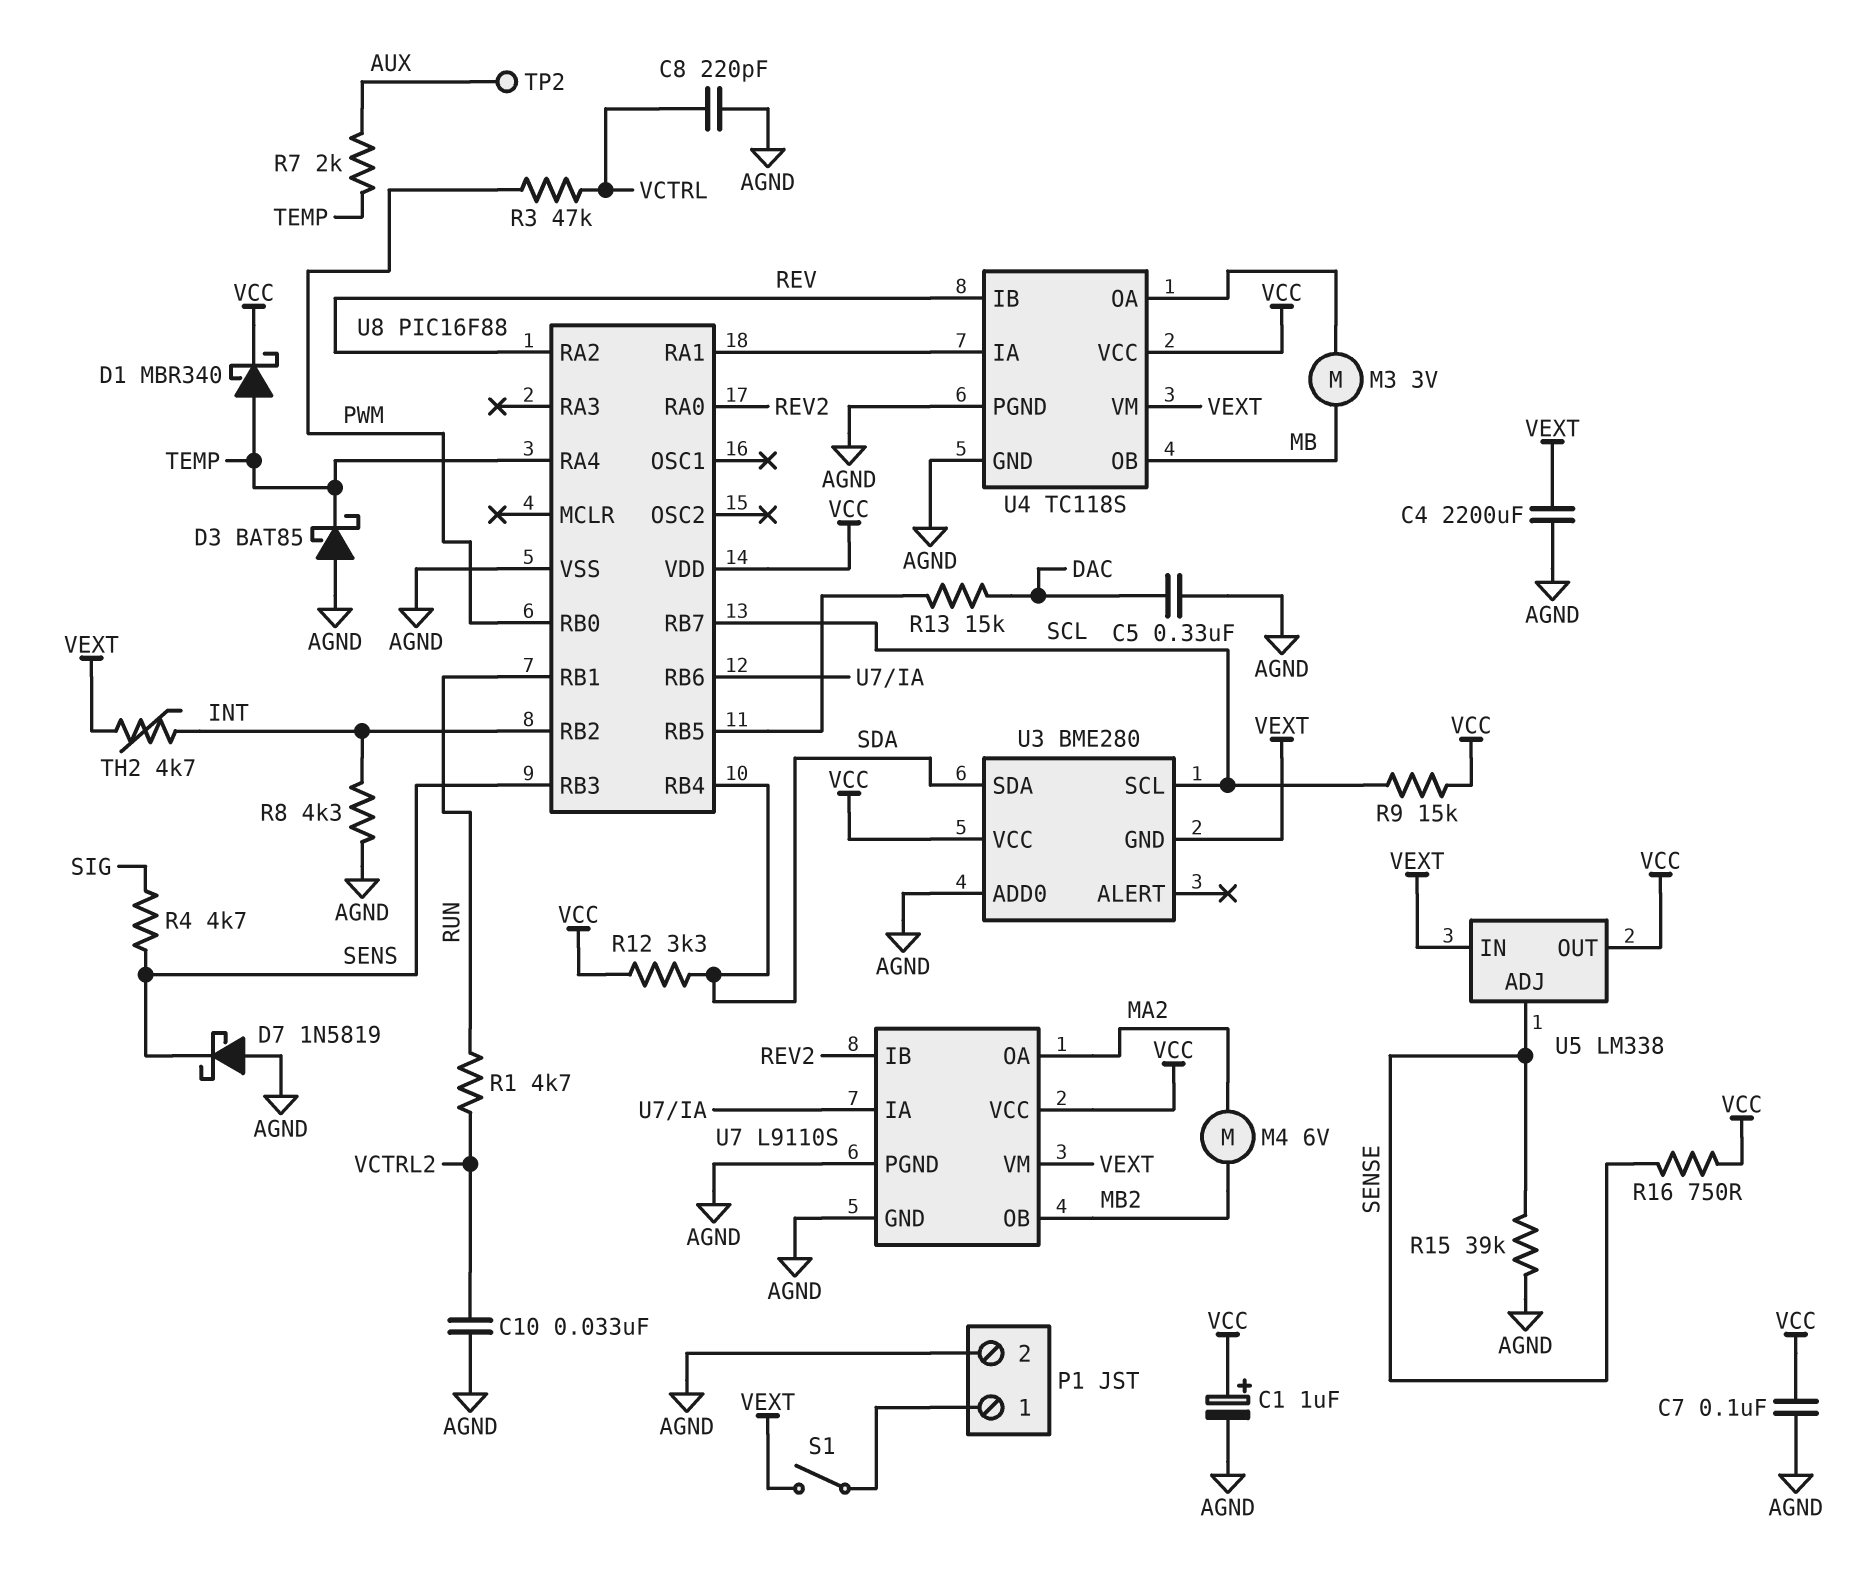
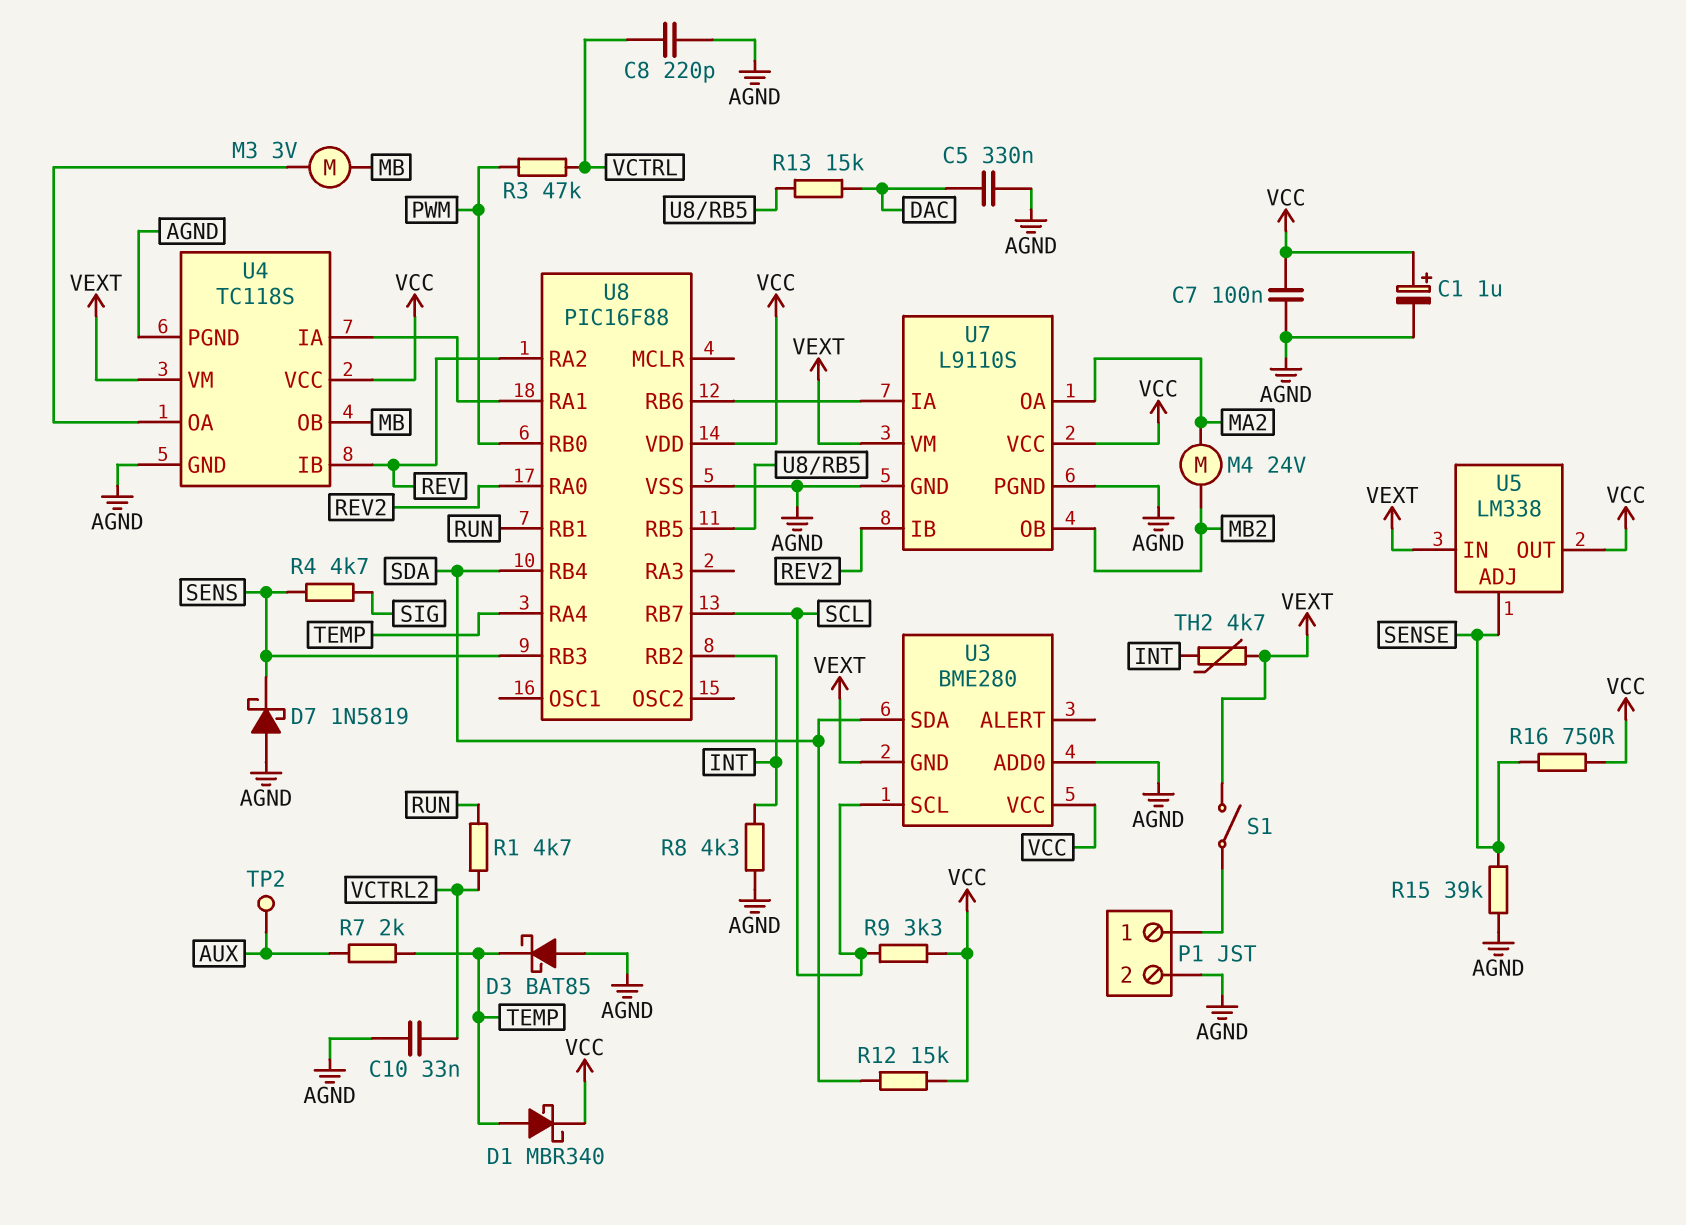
C4: 2200uF (AGND, VEXT) -> none
M4: motor 6V (MA2, MB2) -> motor 24V (MA2, MB2)
R9: 15k (SCL, VCC) -> 3.3k (SCL, VCC)
R12: 3.3k (SDA, VCC) -> 15k (SDA, VCC)

